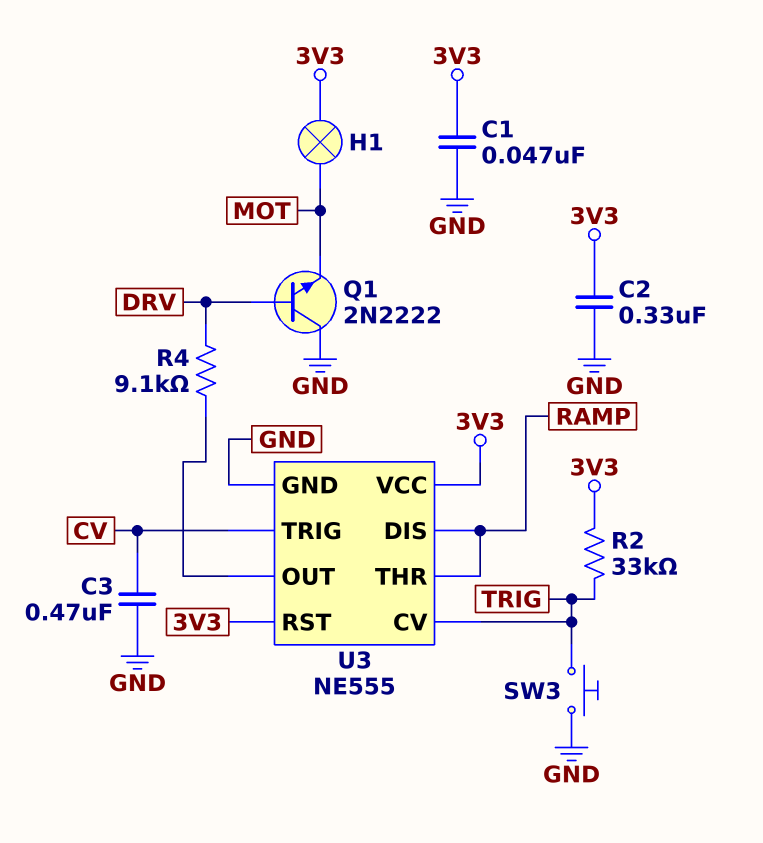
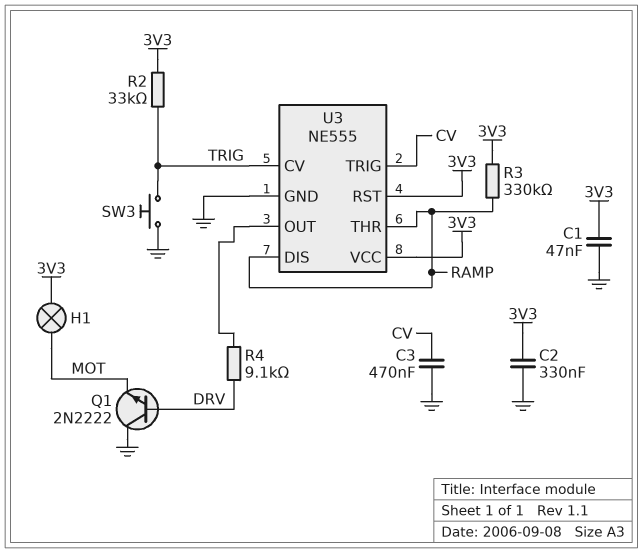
R3: none -> 330k (3V3, RAMP)

